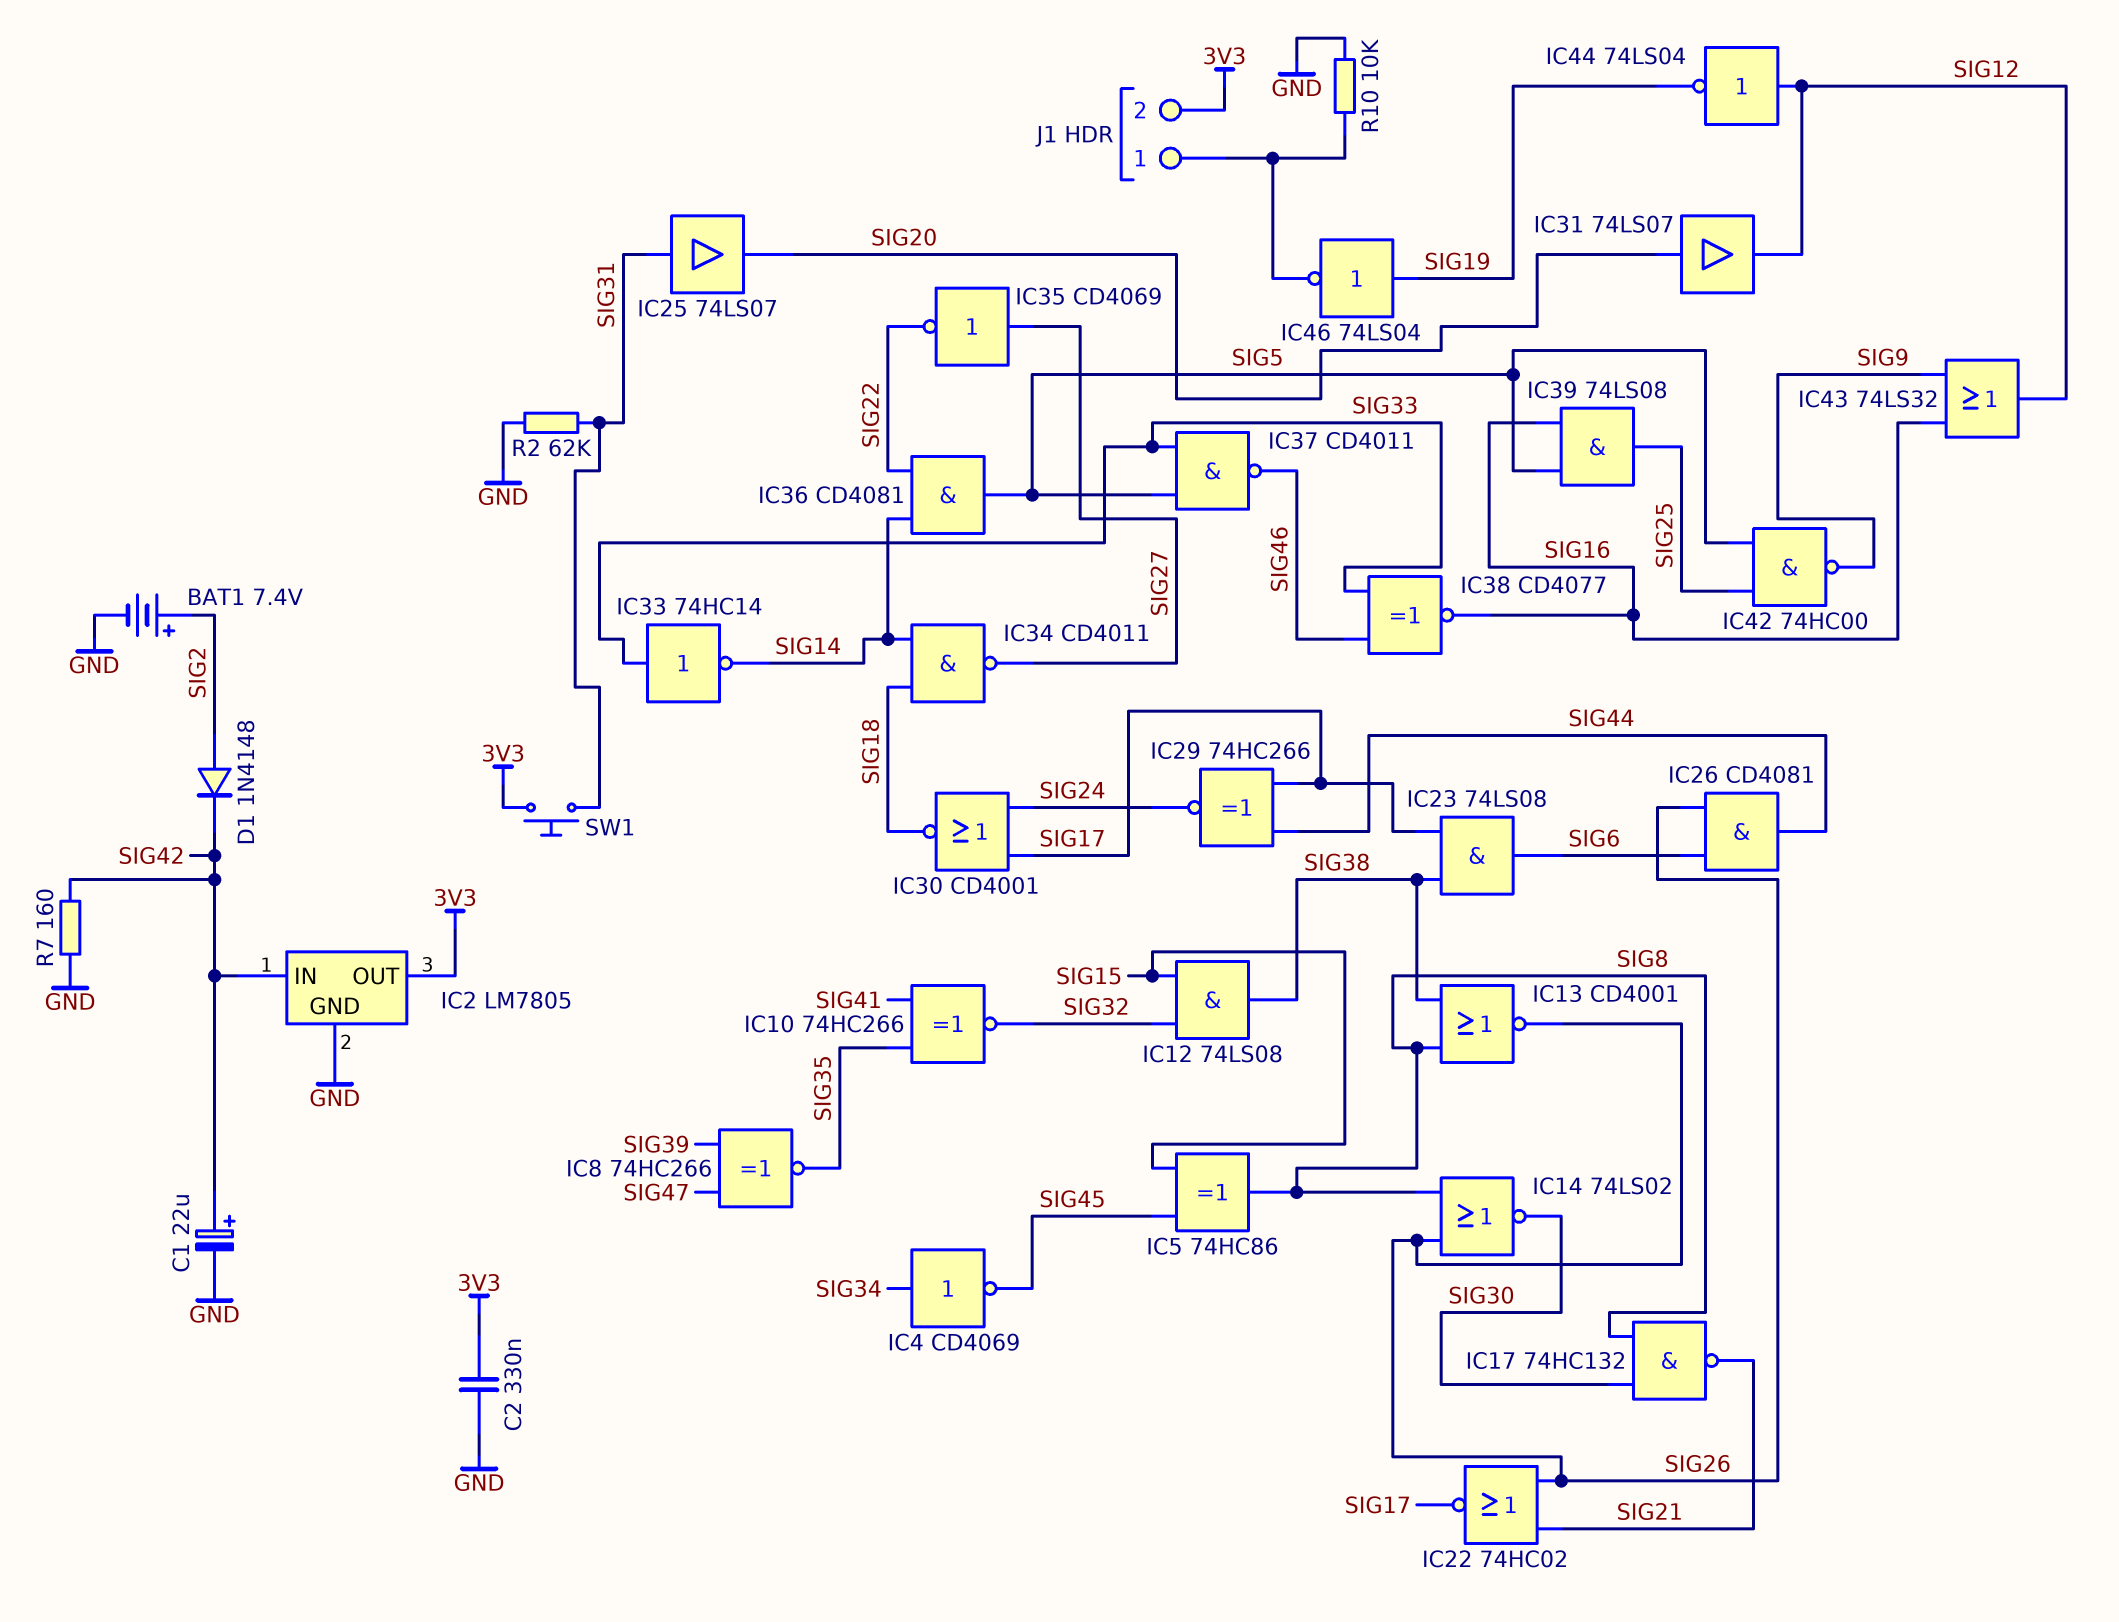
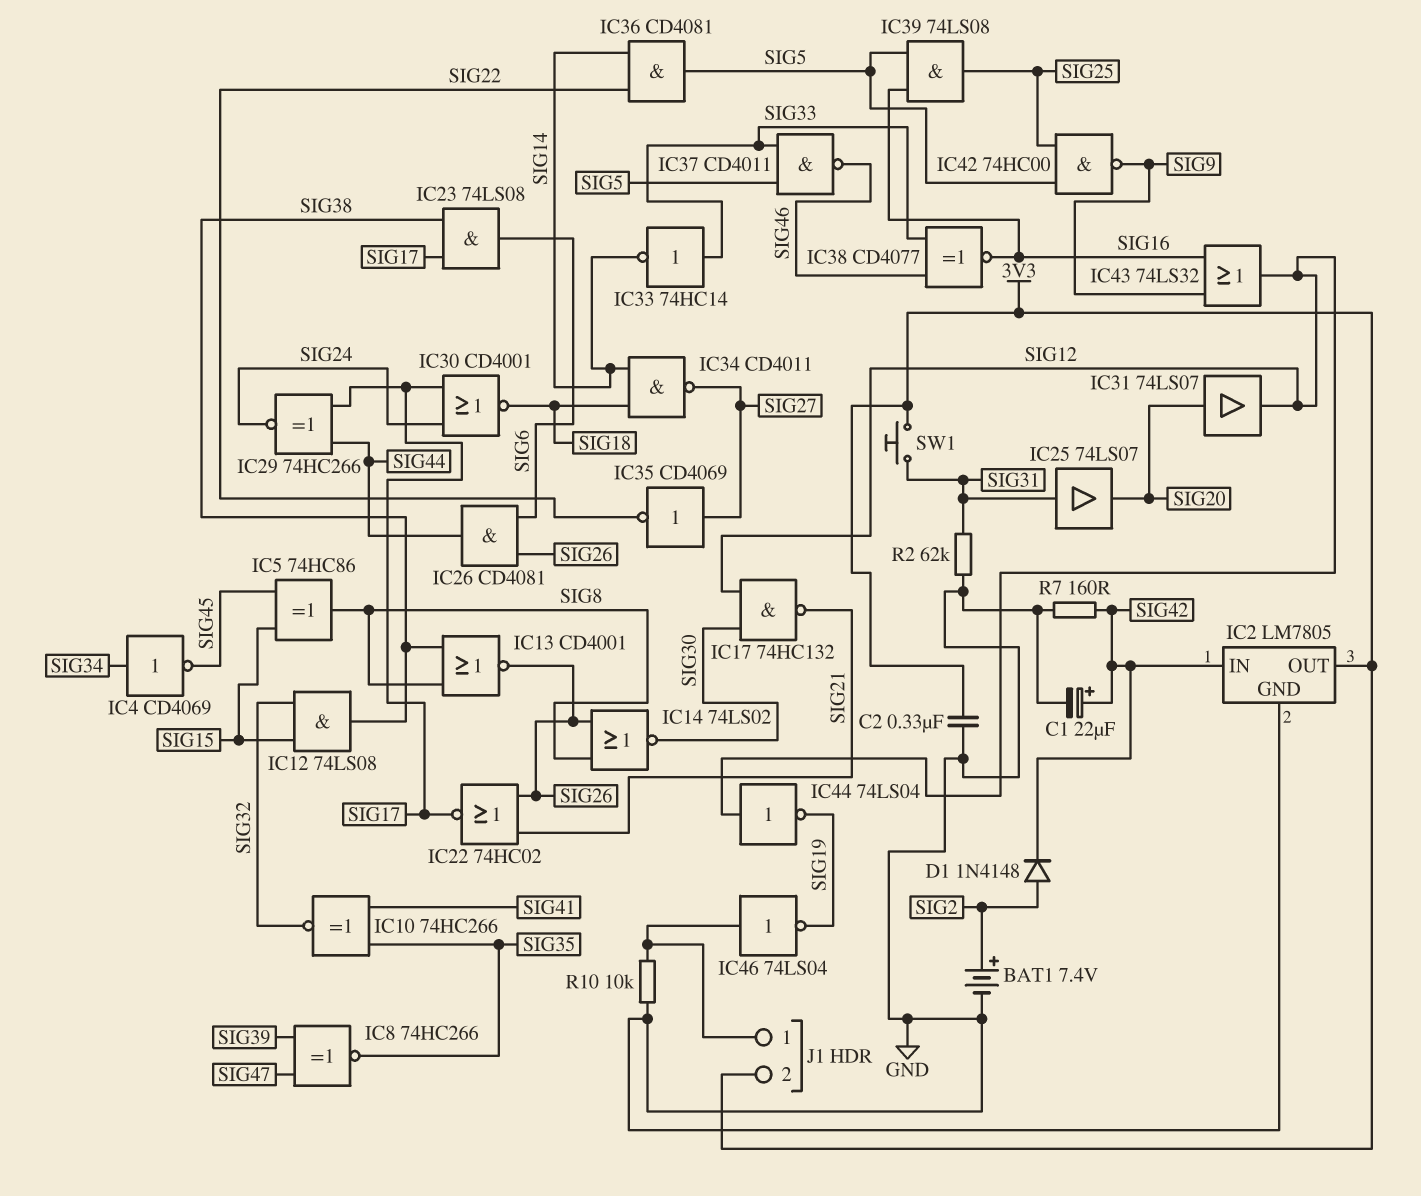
IC17: NAND 74HC132 (in SIG8, in SIG30, out SIG21) -> NAND 74HC132 (in SIG12, in SIG30, out SIG21)
IC46: NOT 74LS04 (in SIG19, out J1/1) -> NOT 74LS04 (in J1/1, out SIG19)

